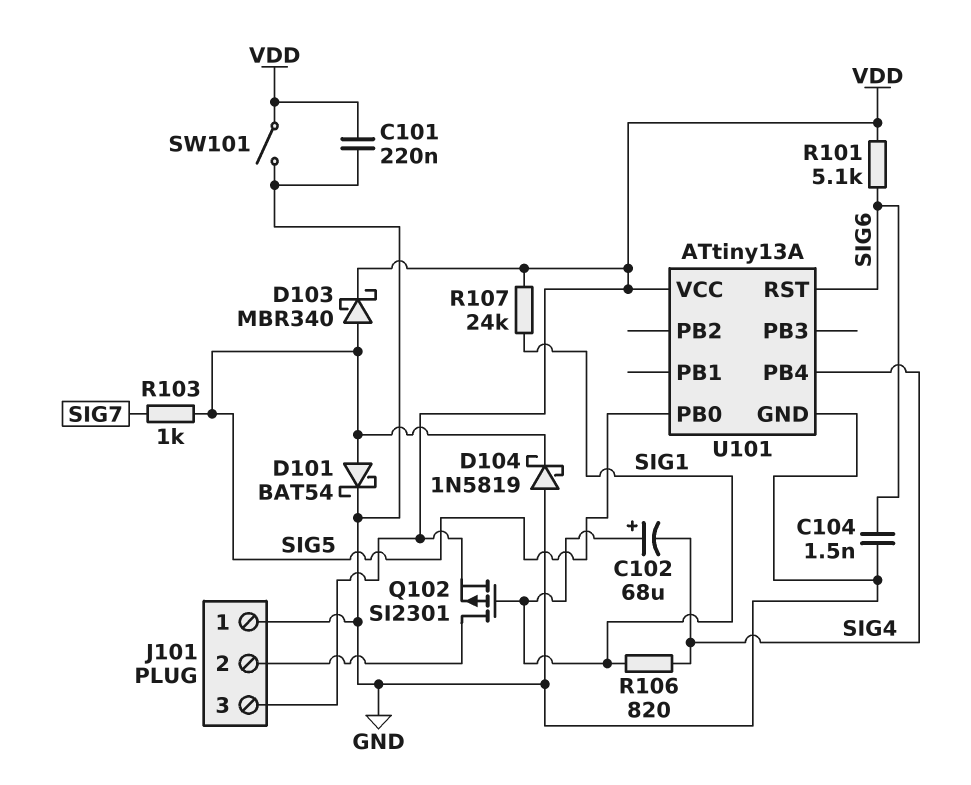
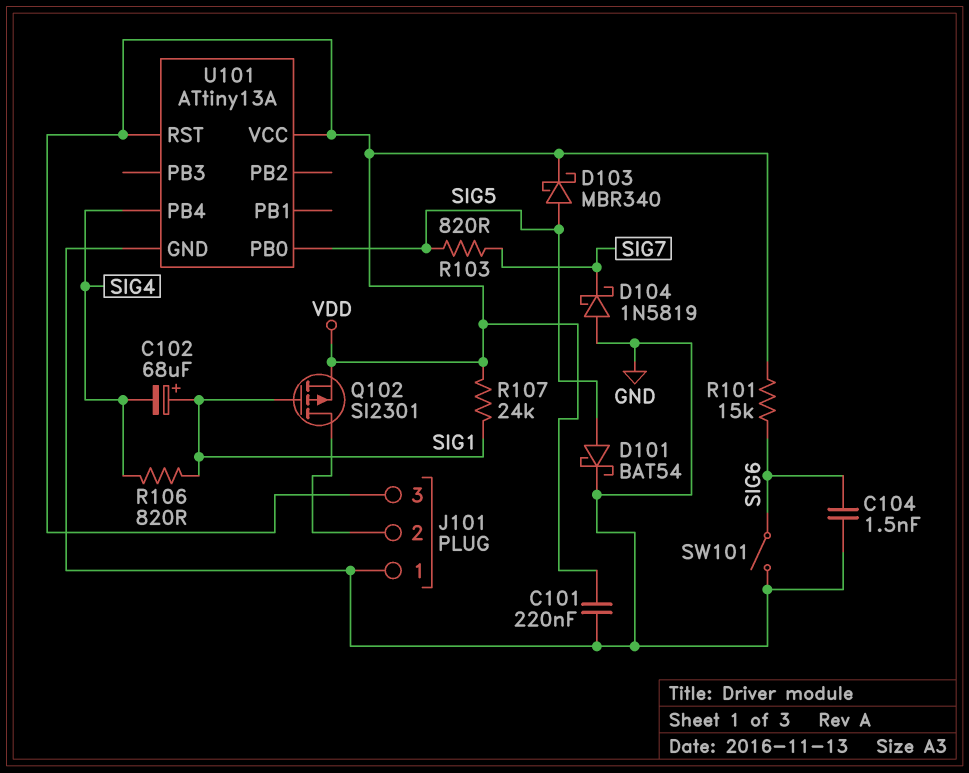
D104: schottky 1N5819 (A GND, K SIG5) -> schottky 1N5819 (A GND, K SIG7)
R101: 5.1k (SIG6, VDD) -> 15k (SIG6, VDD)
R103: 1k (SIG5, SIG7) -> 820 (SIG5, SIG7)
SW101: switch (GND, VDD) -> switch (GND, SIG6)
U101 pin RST: SIG6 -> VDD

